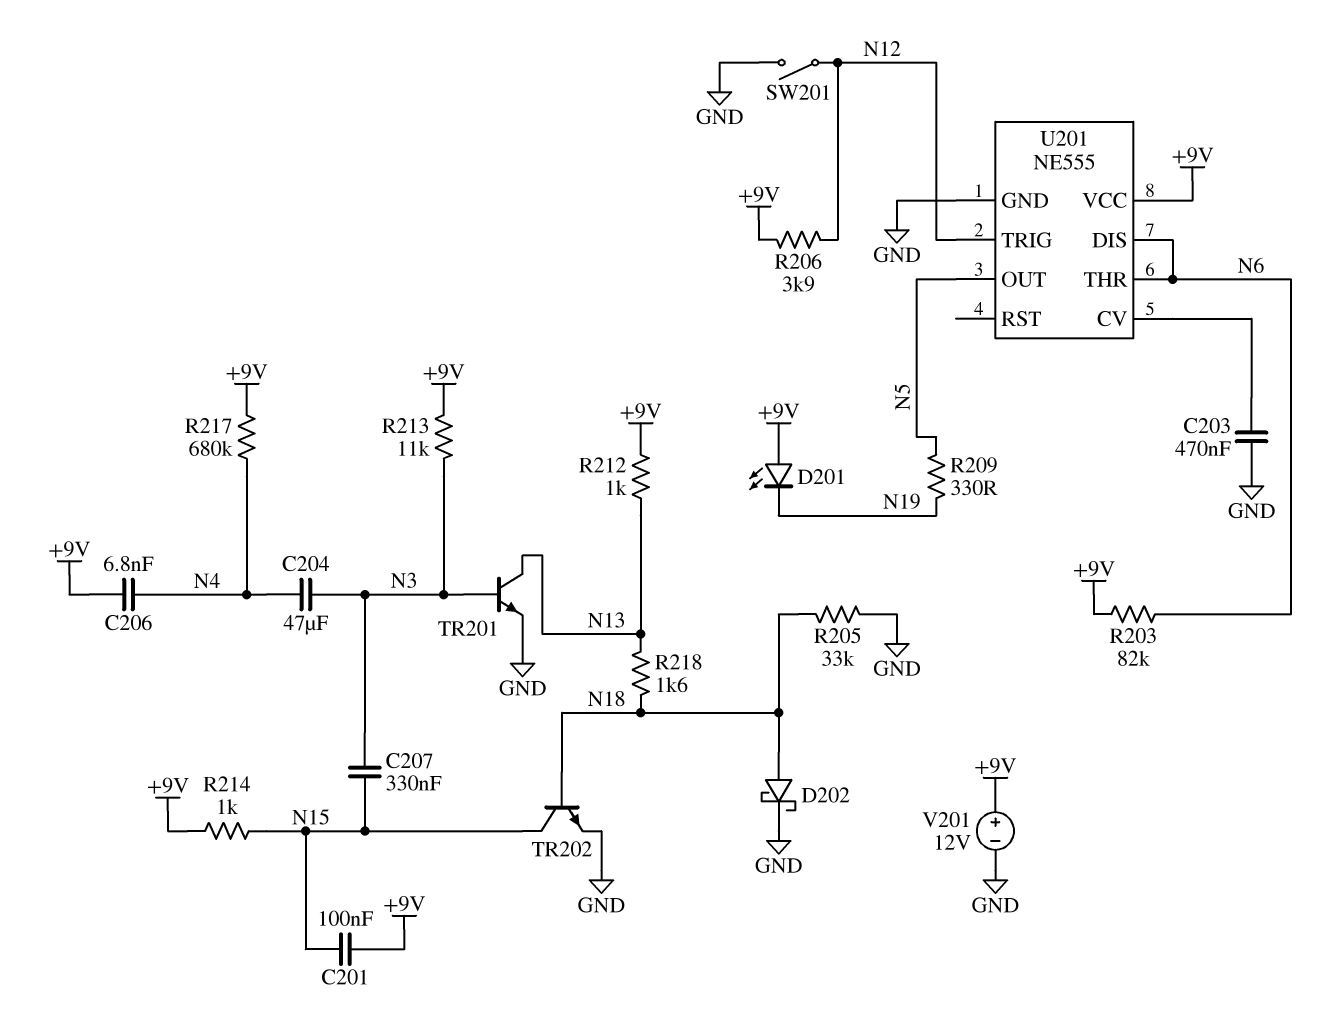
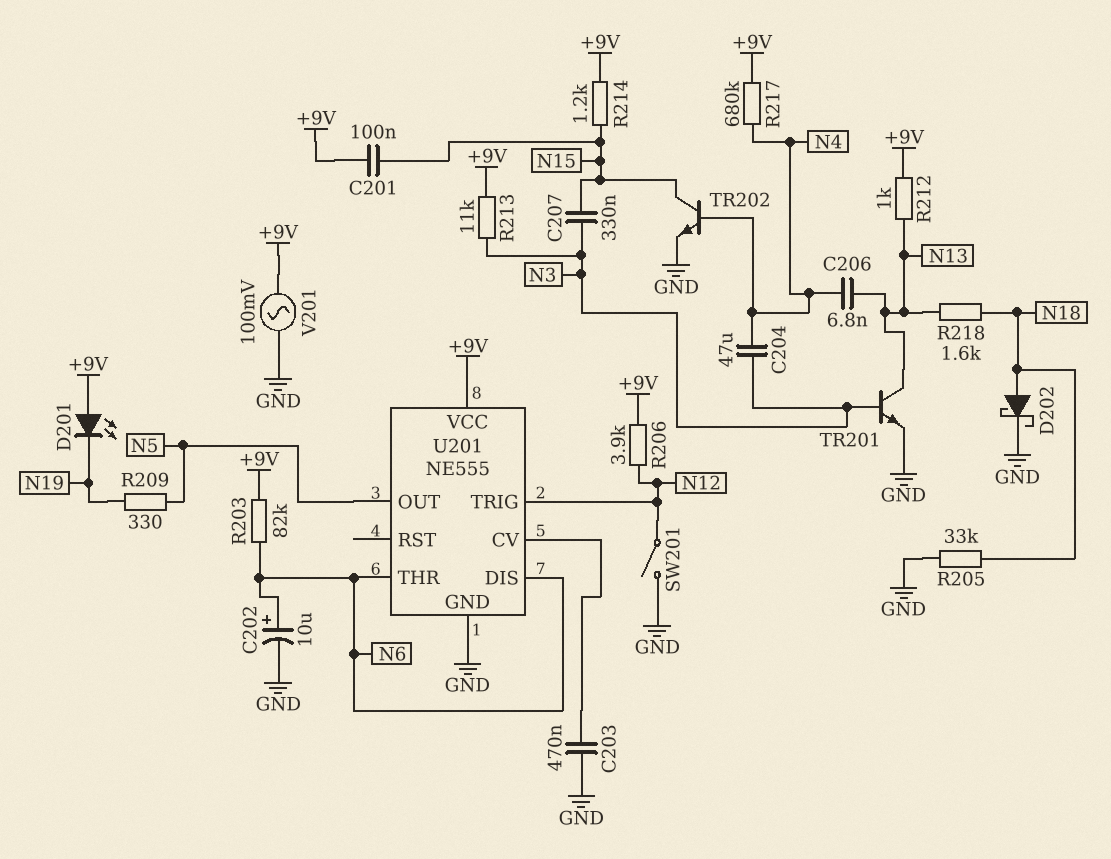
C202: none -> 10uF (plus N6, minus GND)
C206: 6.8nF (+9V, N4) -> 6.8nF (N4, N13)
R214: 1k (+9V, N15) -> 1.2k (+9V, N15)
TR202: NPN (B N18, C N15, E GND) -> NPN (B N4, C N15, E GND)
V201: 12V (plus +9V, minus GND) -> AC 100mV (+9V, GND)

